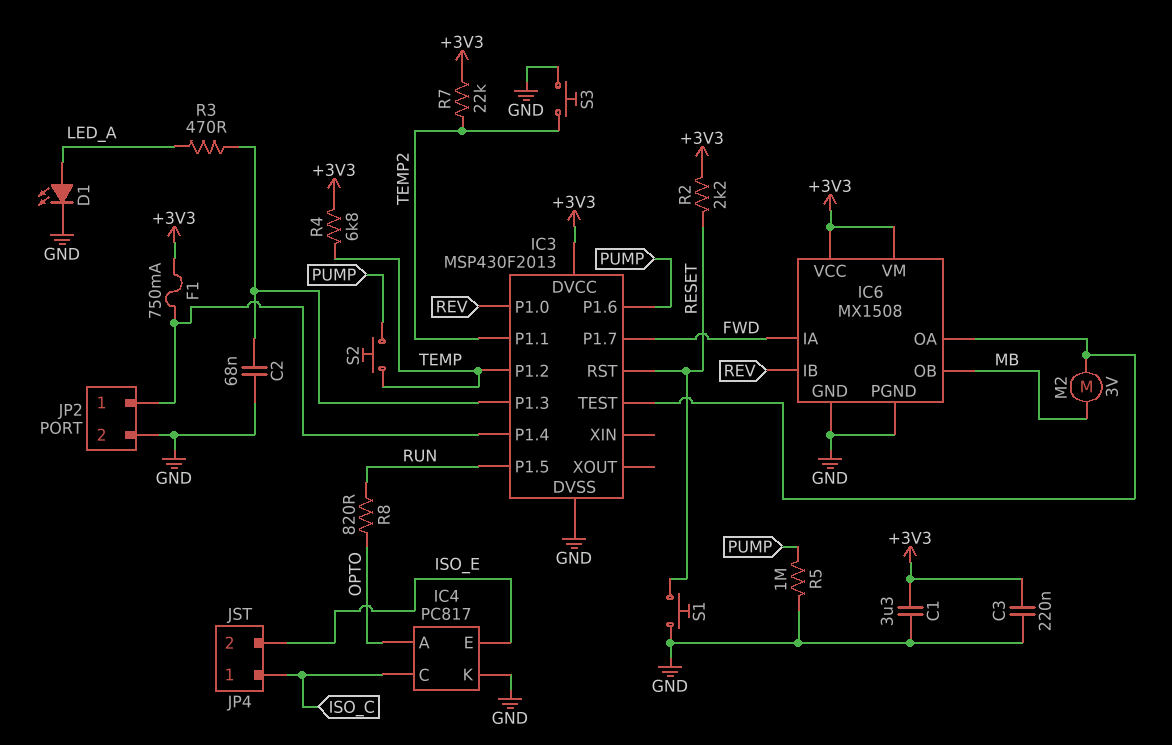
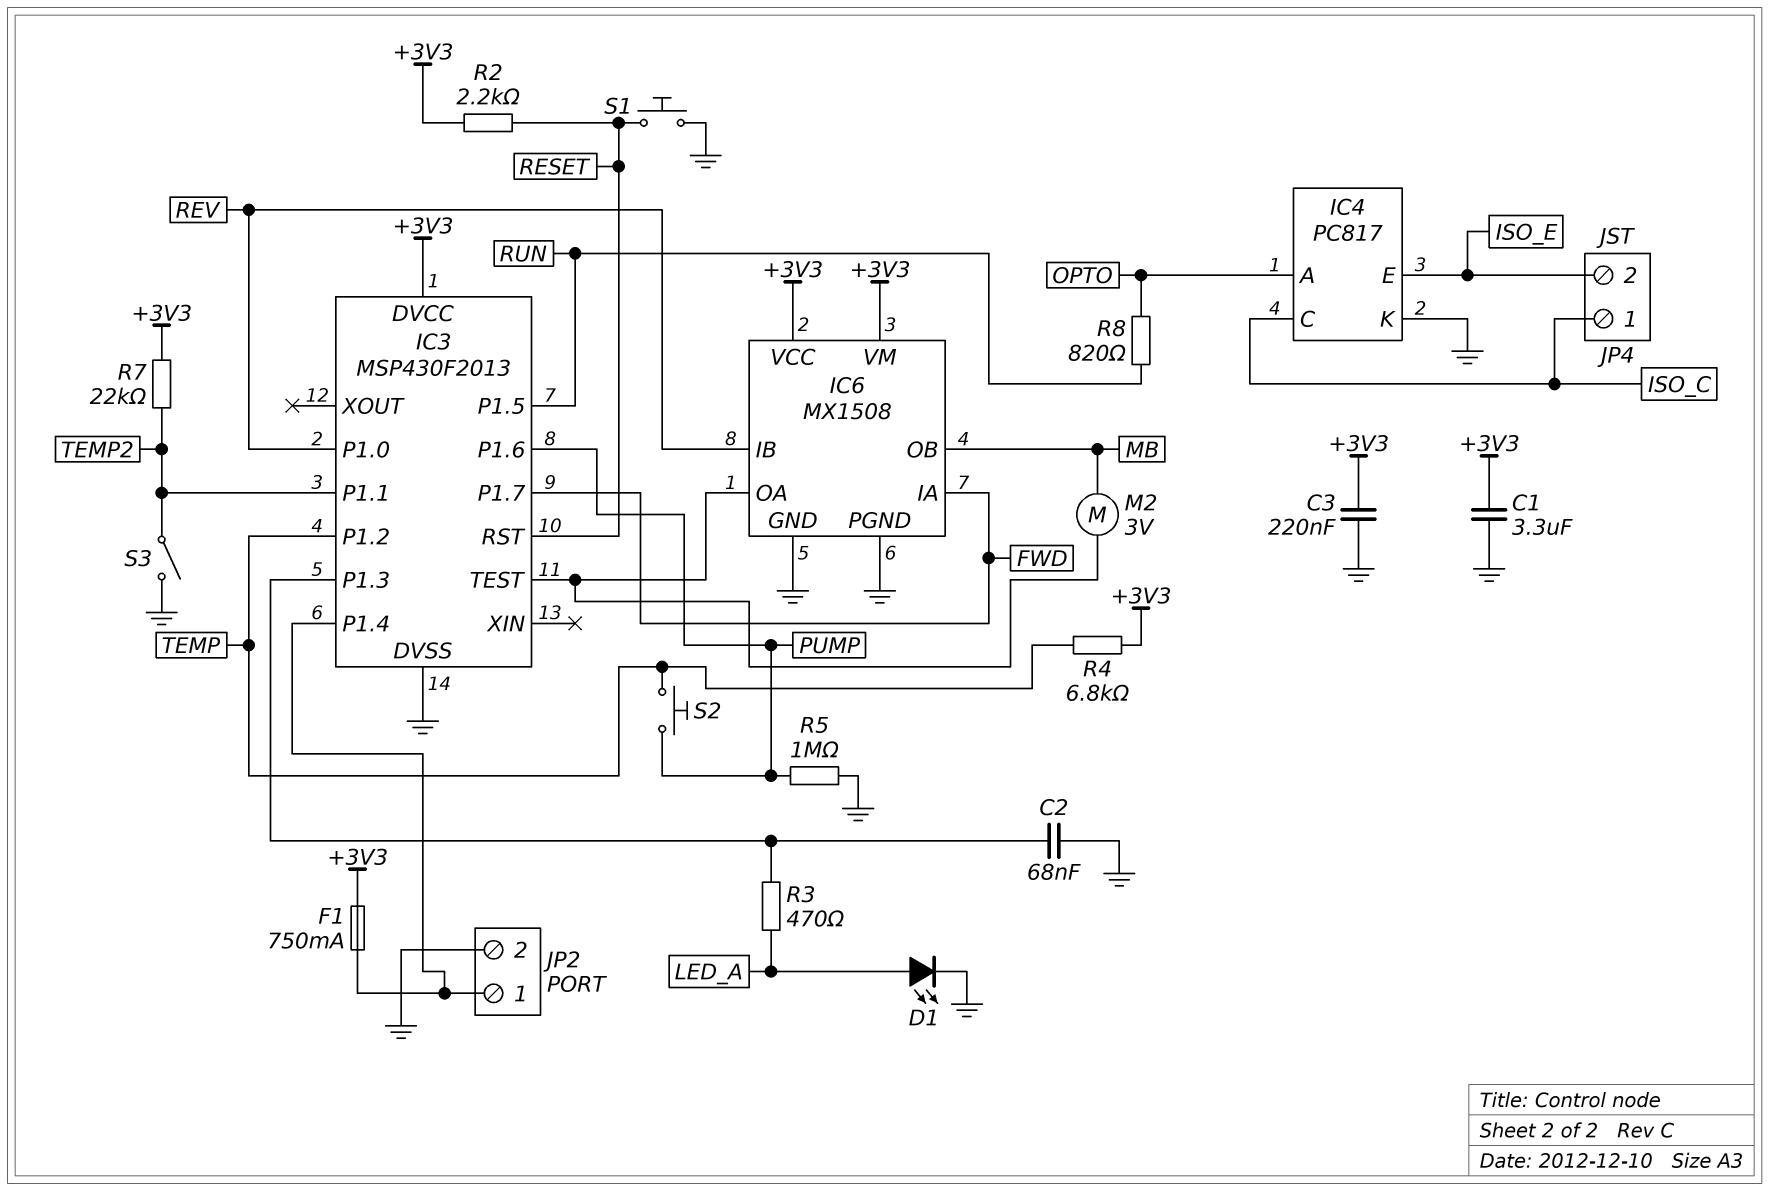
S3: button (GND, TEMP2) -> switch (GND, TEMP2)

